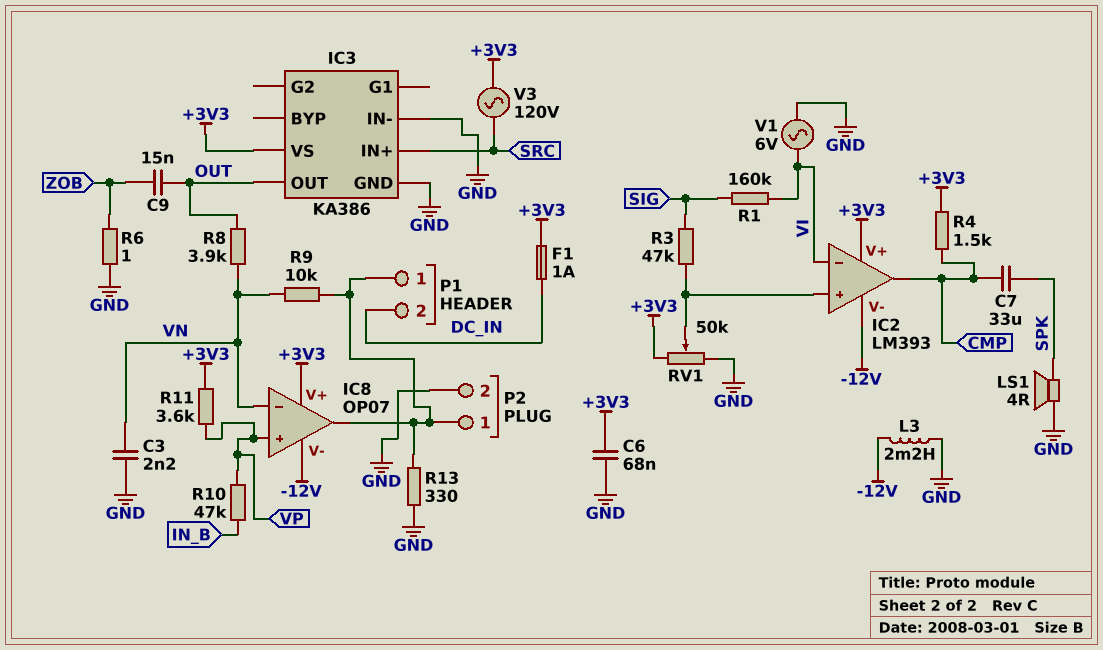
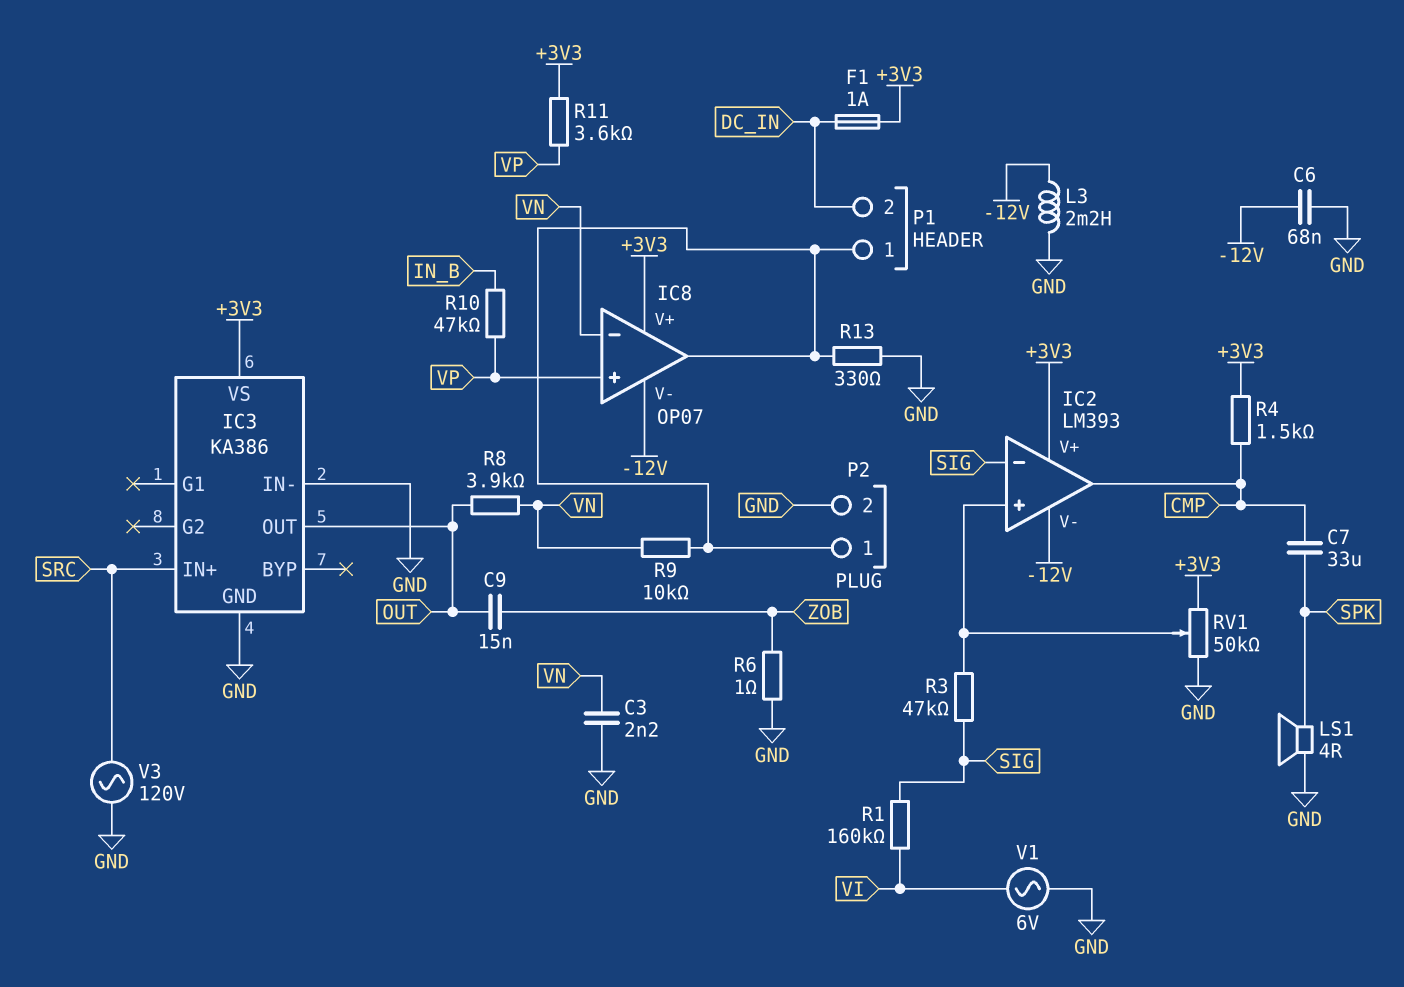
C6: 68nF (+3V3, GND) -> 68nF (-12V, GND)
IC2 pin in-: VI -> SIG
V3: AC 120V (+3V3, SRC) -> AC 120V (GND, SRC)

